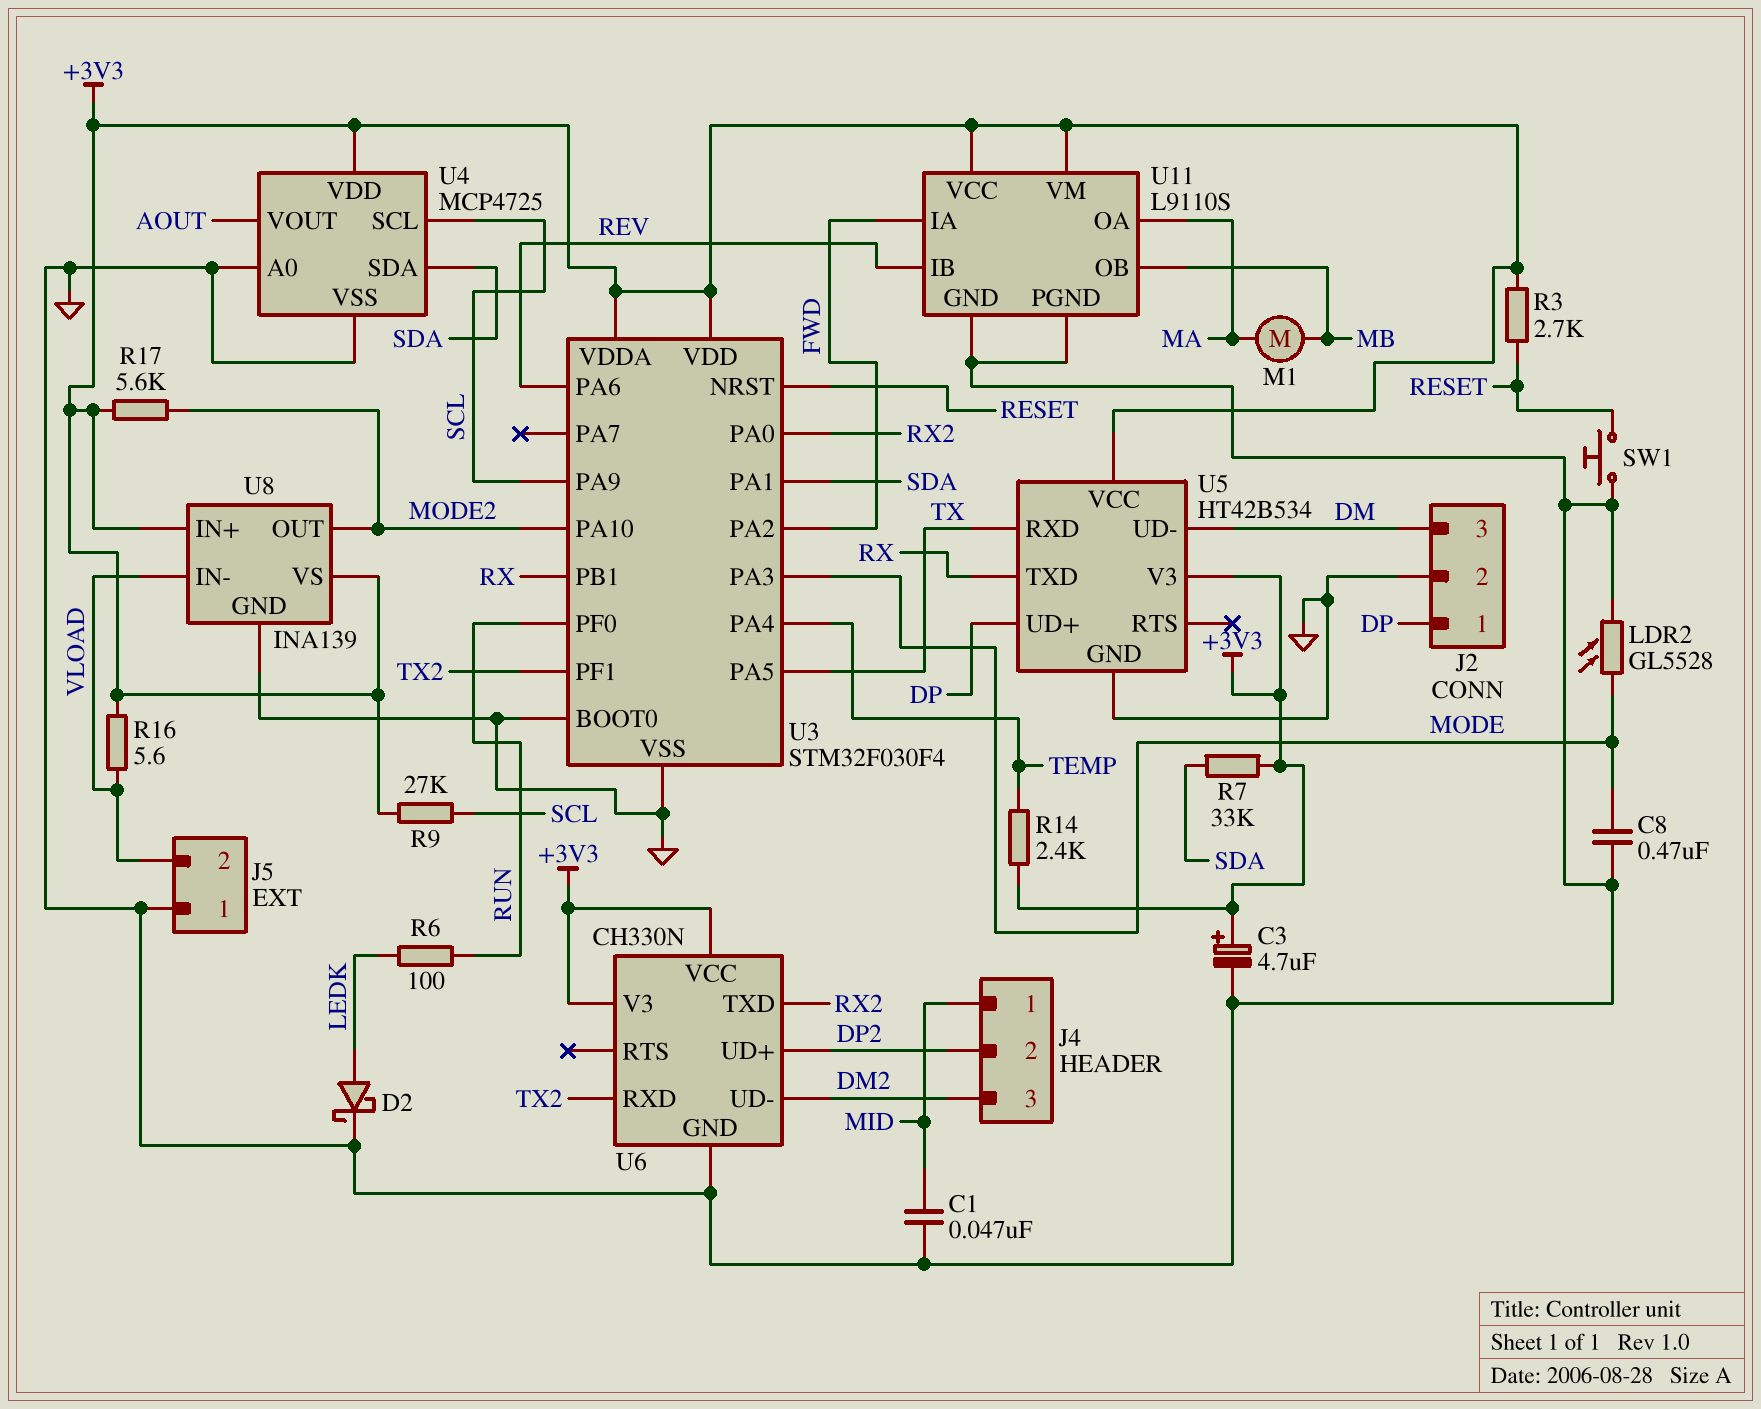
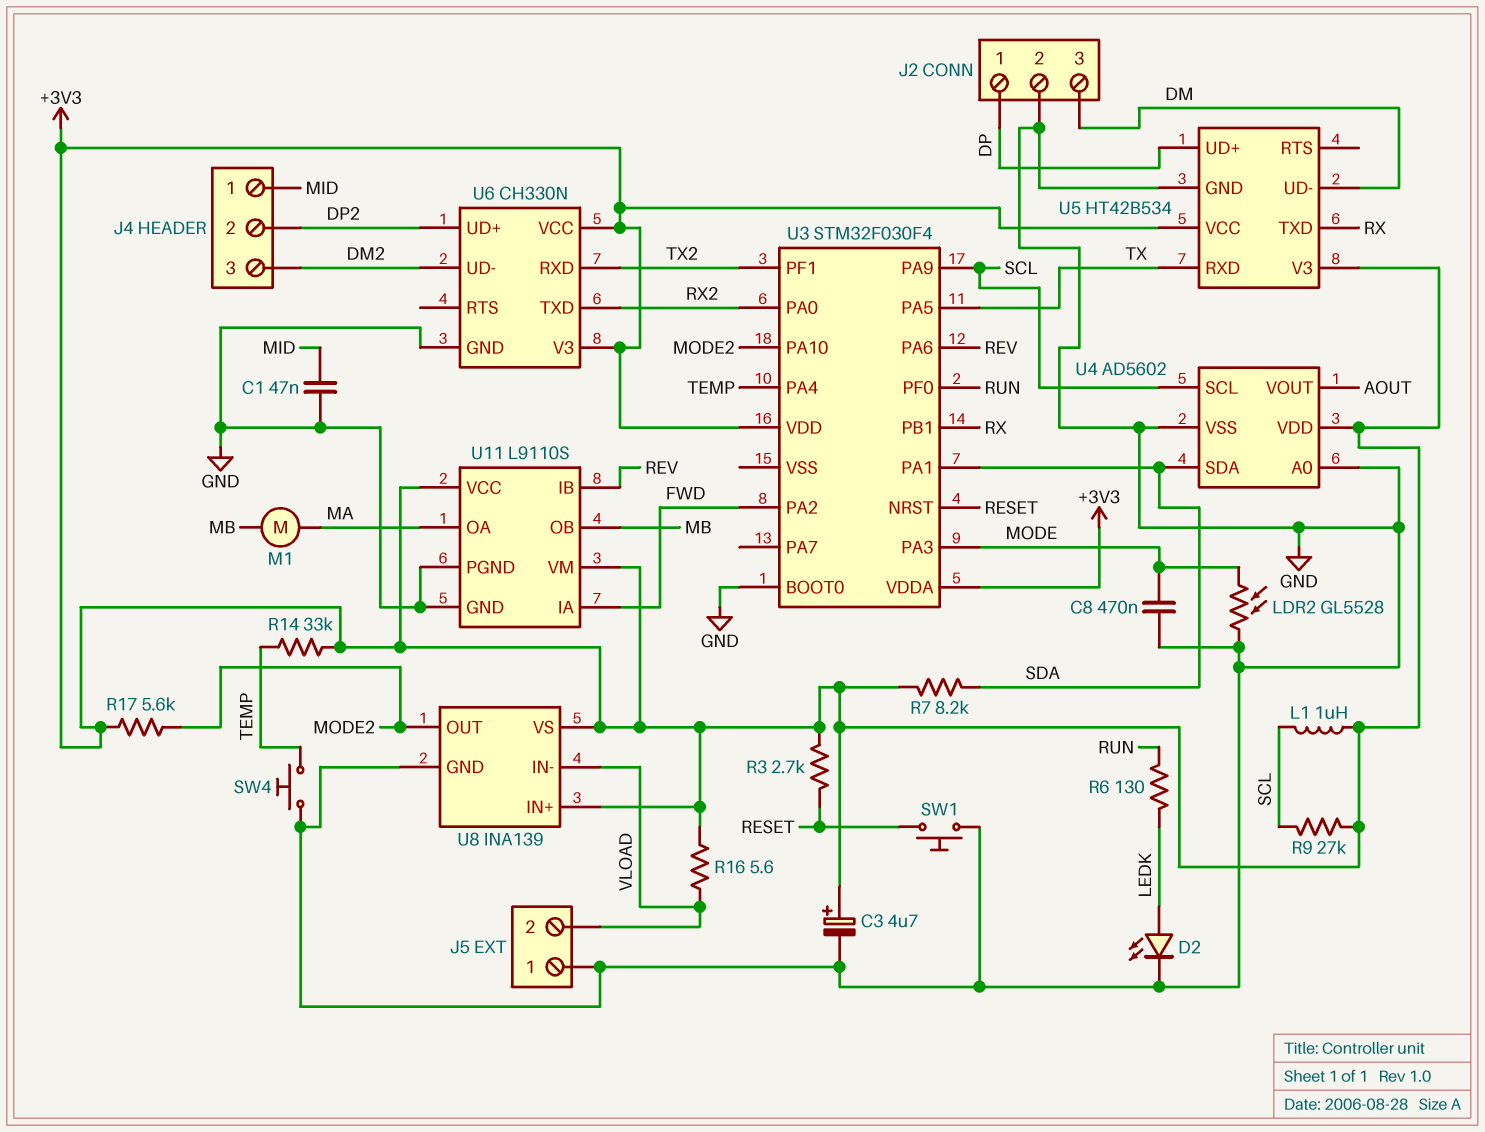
D2: schottky (A LEDK, K GND) -> LED (A LEDK, K GND)
L1: none -> 1uH (+3V3, SCL)
R6: 100 (LEDK, RUN) -> 130 (LEDK, RUN)
R7: 33k (+3V3, SDA) -> 8.2k (+3V3, SDA)
R14: 2.4k (+3V3, TEMP) -> 33k (+3V3, TEMP)
SW4: none -> button (GND, TEMP)
U3 pin VSS: GND -> none
U4: MCP4725 -> AD5602

